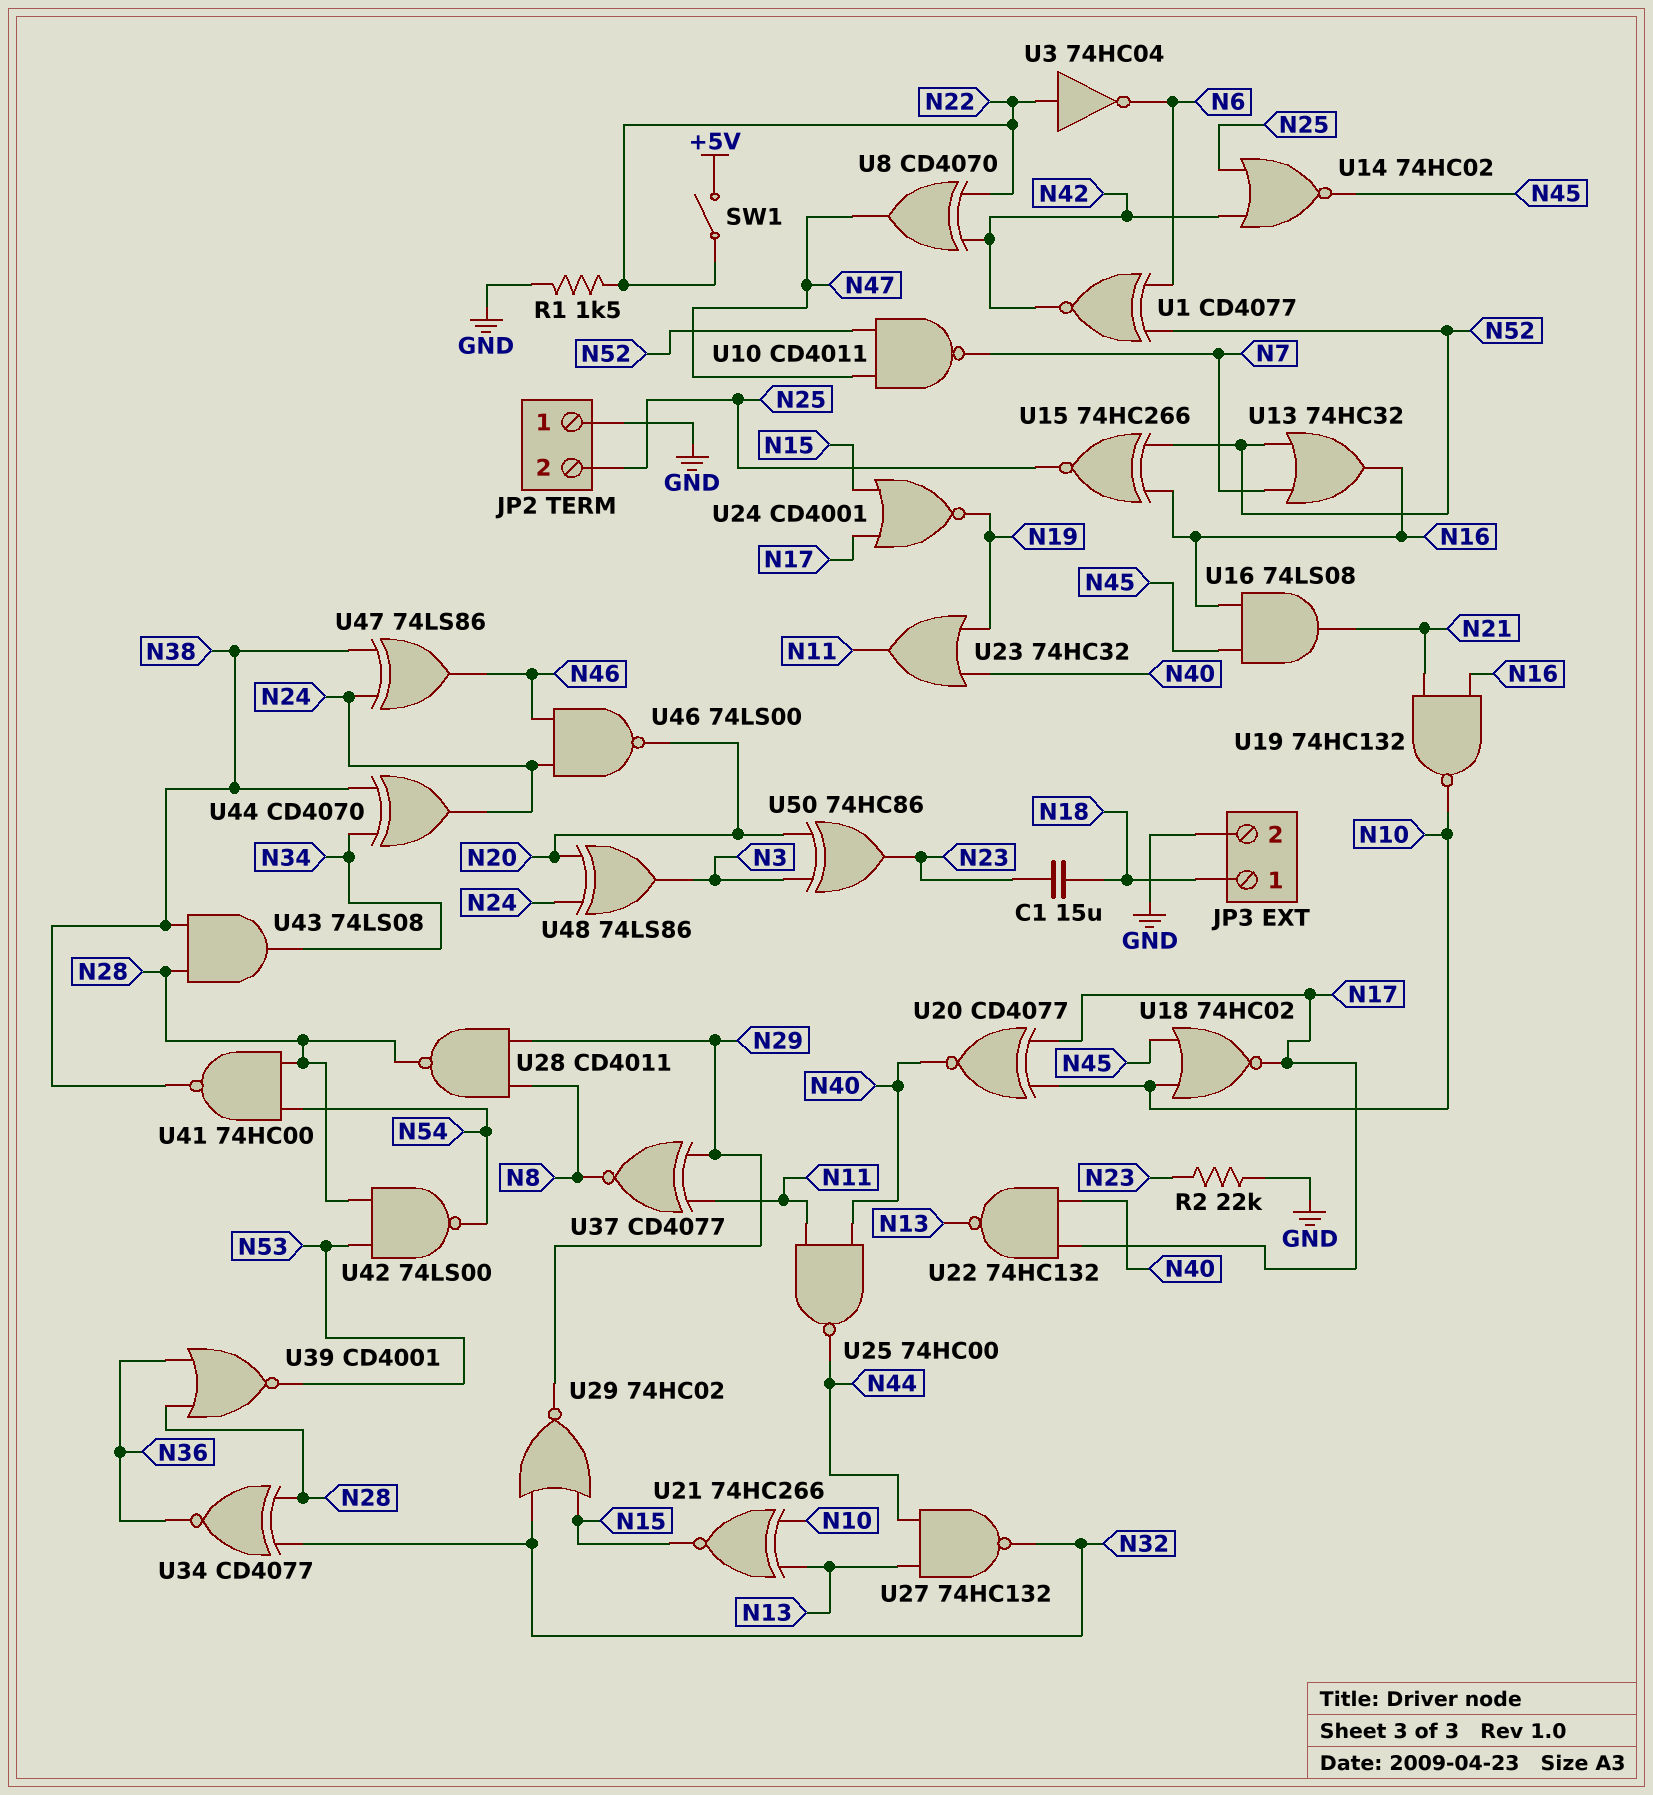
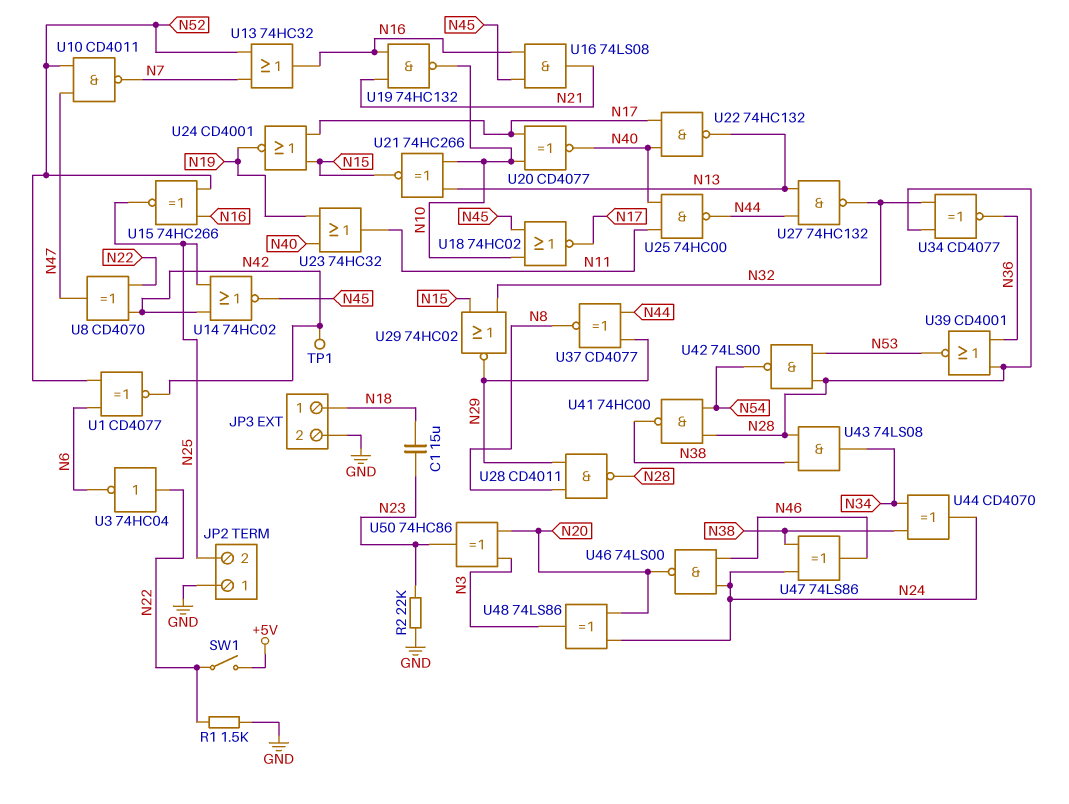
TP1: none -> test point (N42)
U37: XNOR CD4077 (in N11, in N29, out N8) -> XNOR CD4077 (in N29, in N44, out N8)

